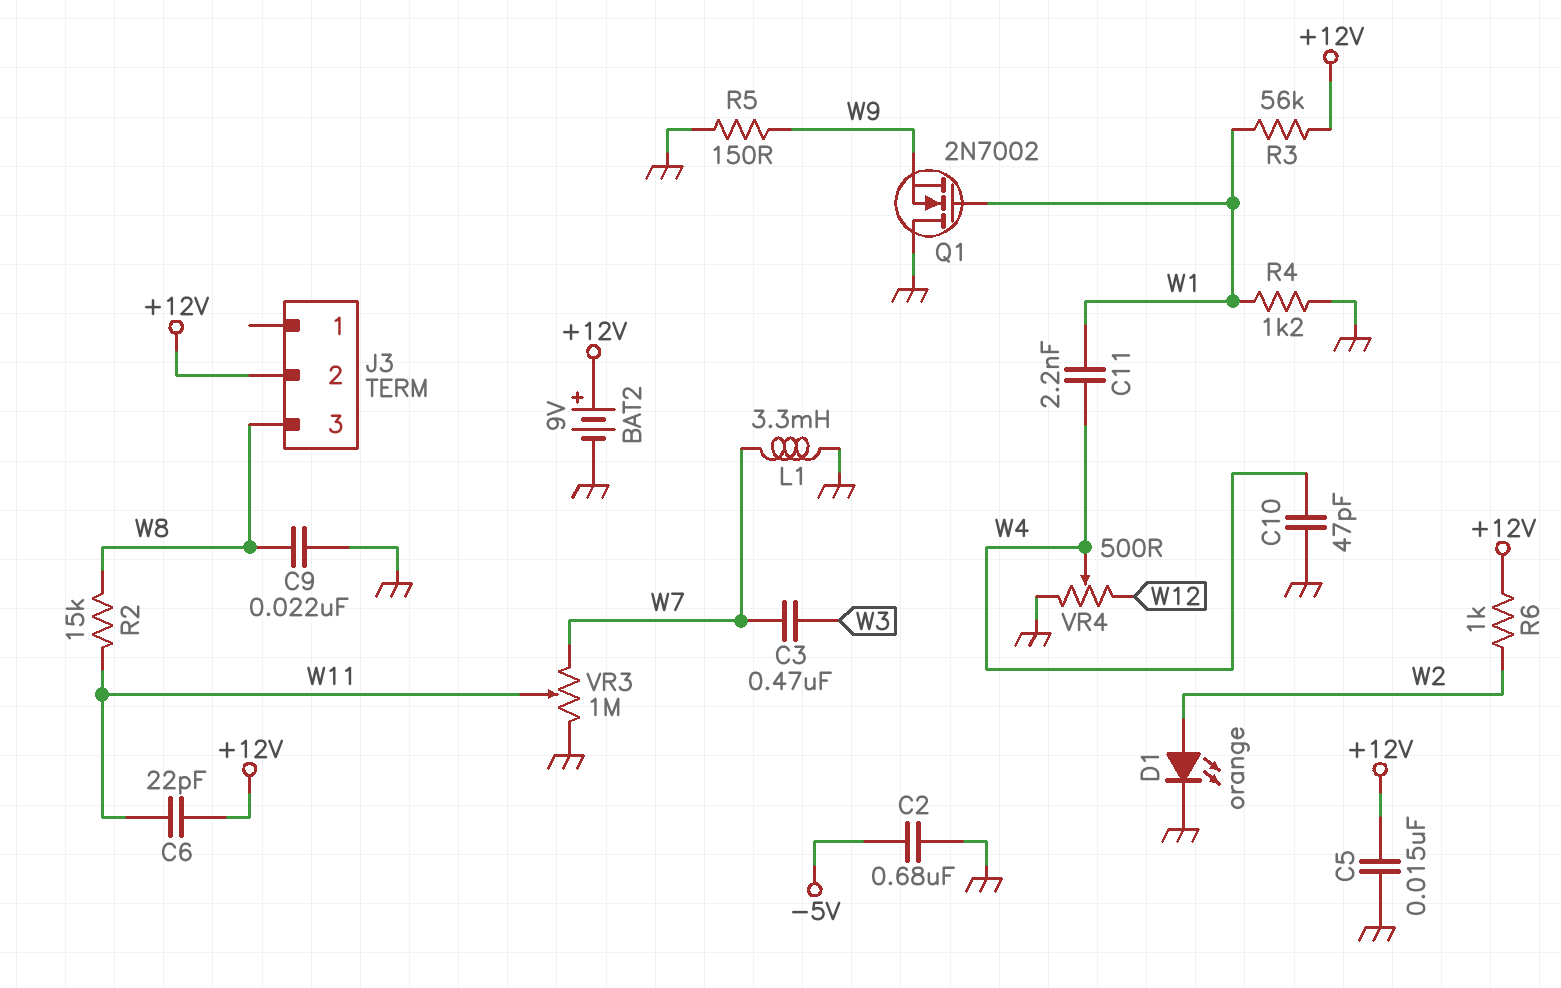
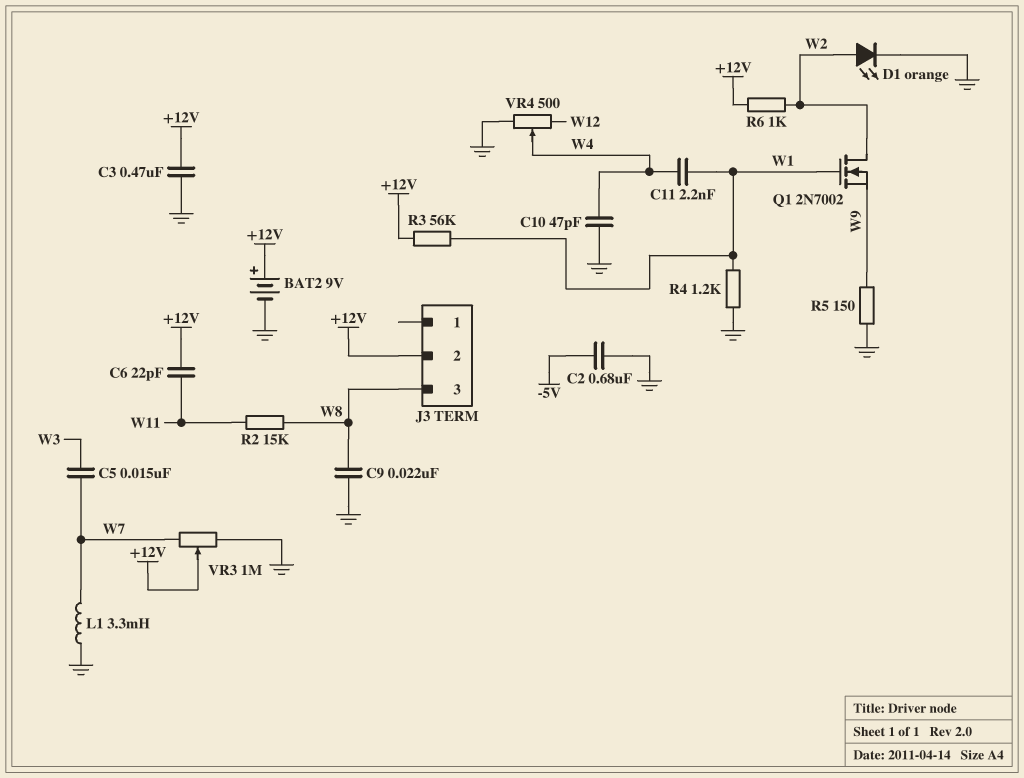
C3: 470nF (W3, W7) -> 470nF (+12V, GND)
C5: 15nF (+12V, GND) -> 15nF (W3, W7)
Q1: NMOS 2N7002 (G W1, D GND, S W9) -> NMOS 2N7002 (G W1, D W2, S W9)
VR3: 1M (GND, W7, wiper W11) -> 1M (GND, W7, wiper +12V)

